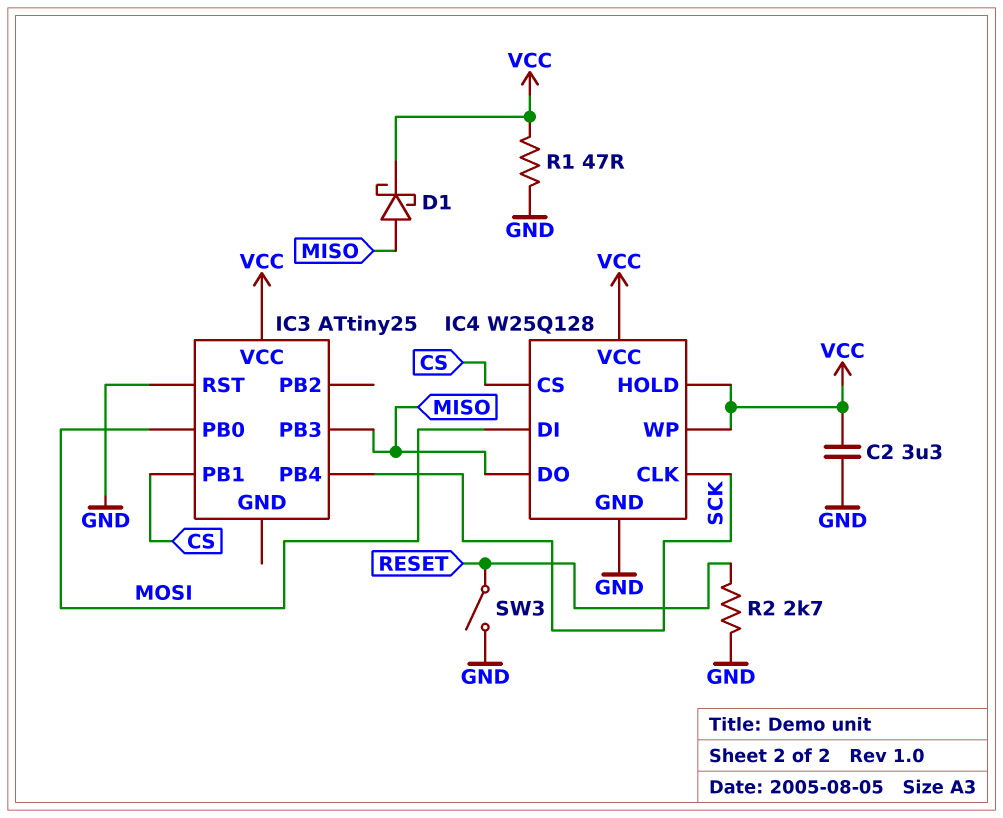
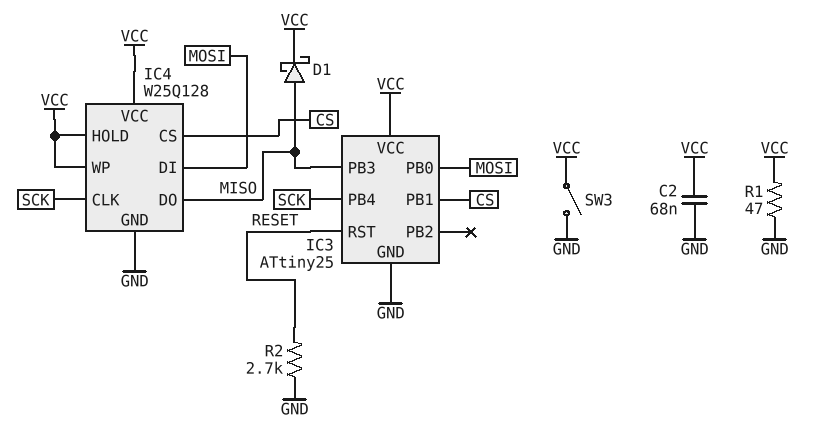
C2: 3.3uF (GND, VCC) -> 68nF (GND, VCC)
IC3 pin GND: none -> GND
IC3 pin RST: GND -> RESET
SW3: switch (GND, RESET) -> switch (GND, VCC)

